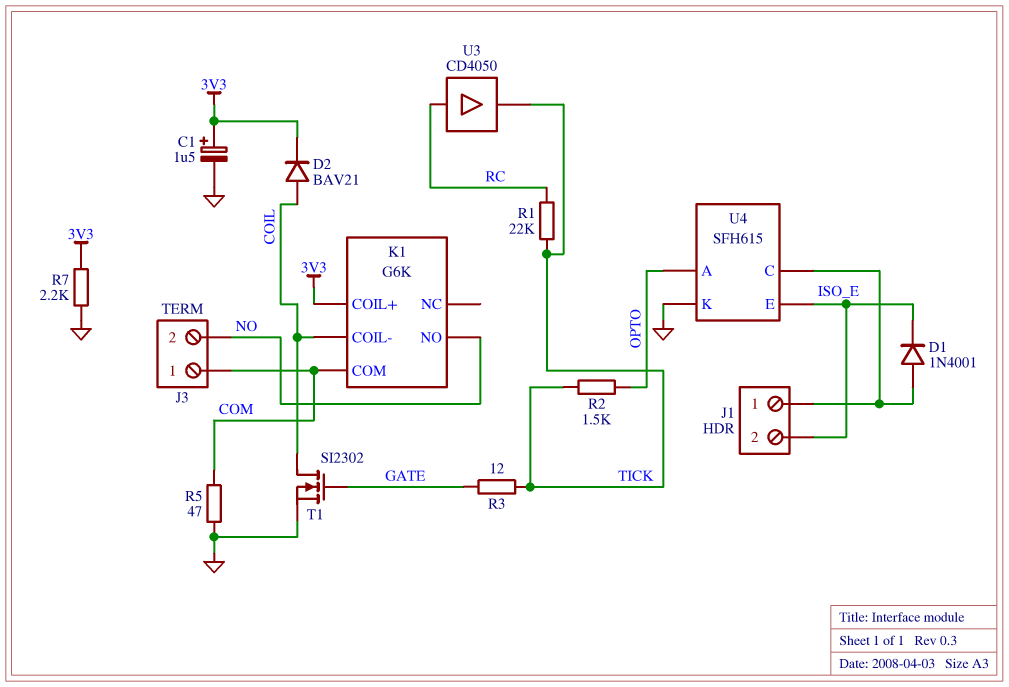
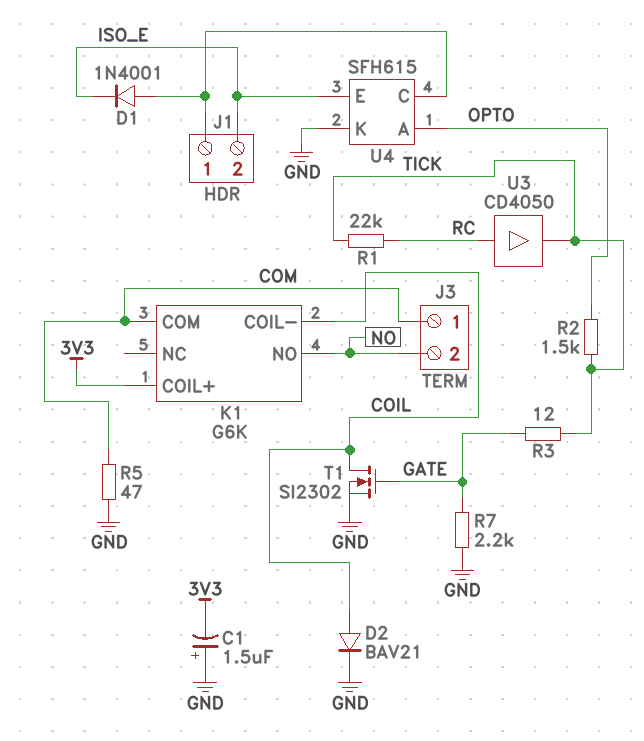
C1: 1.5uF (plus 3V3, minus GND) -> 1.5uF (plus GND, minus 3V3)
D2: diode BAV21 (A COIL, K 3V3) -> diode BAV21 (A COIL, K GND)
R7: 2.2k (3V3, GND) -> 2.2k (GATE, GND)

